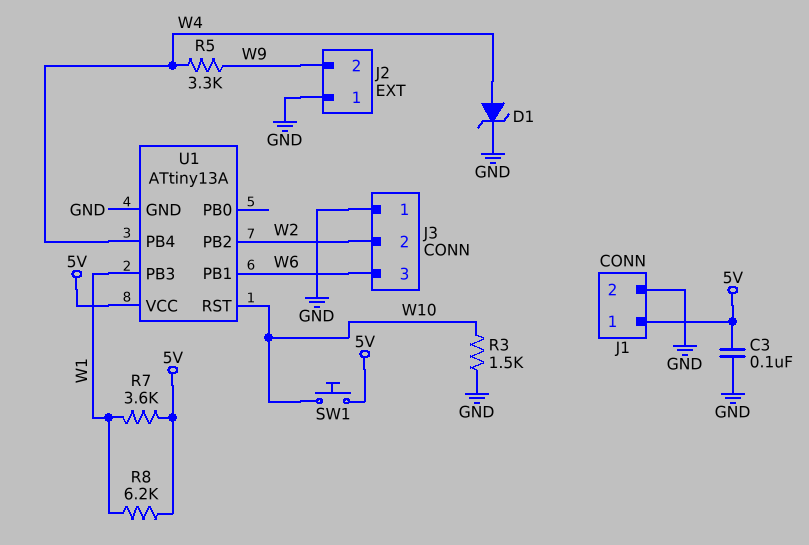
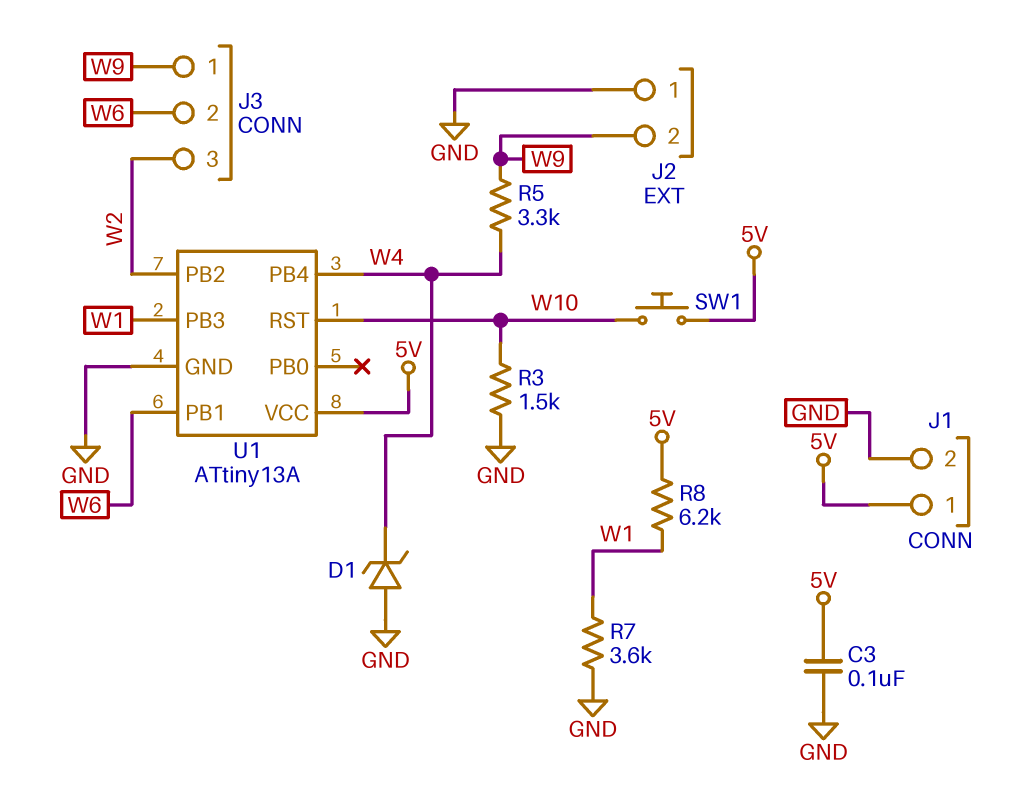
D1: zener (A W4, K GND) -> zener (A GND, K W4)
J3 pin 1: GND -> W9
J3 pin 2: W2 -> W6
J3 pin 3: W6 -> W2
R7: 3.6k (5V, W1) -> 3.6k (GND, W1)

